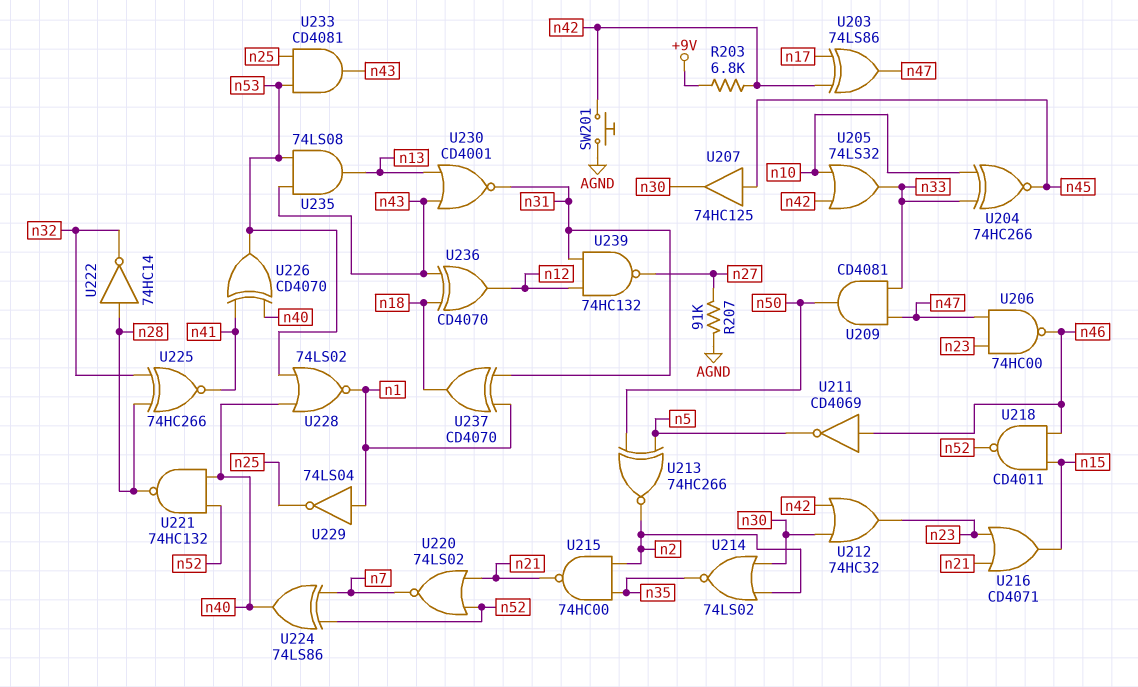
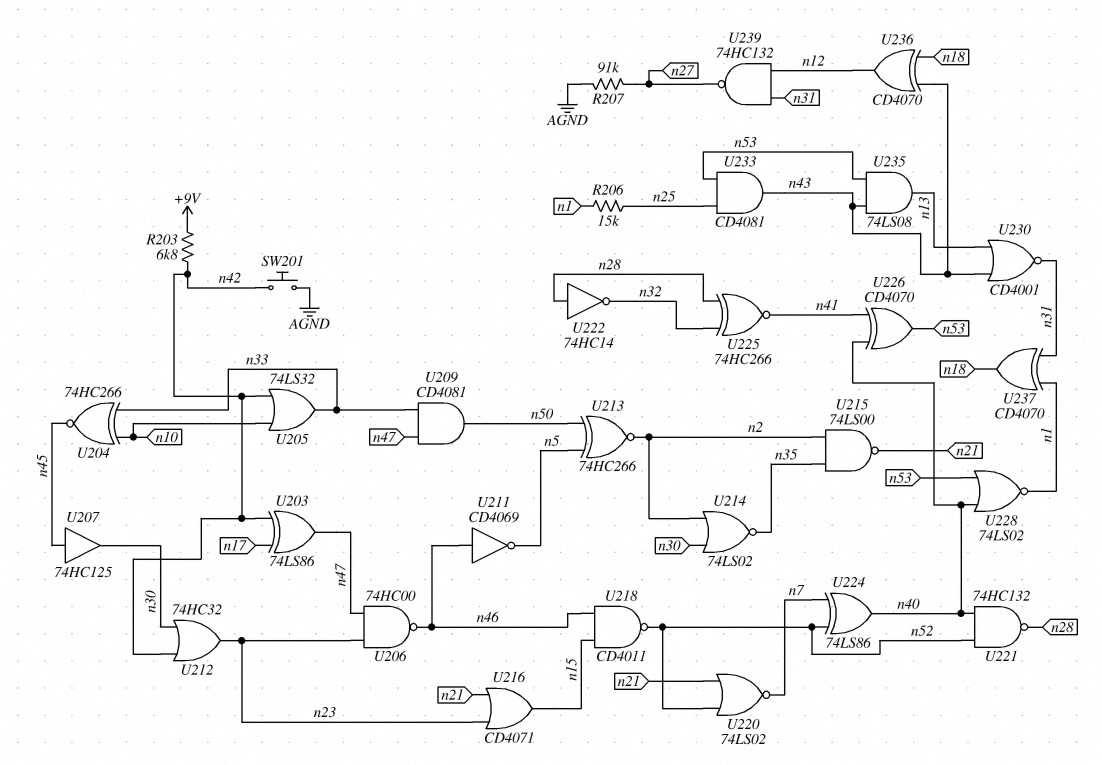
R206: none -> 15k (n1, n25)
U215: NAND 74HC00 (in n2, in n35, out n21) -> NAND 74LS00 (in n2, in n35, out n21)
U229: NOT 74LS04 (in n1, out n25) -> none

